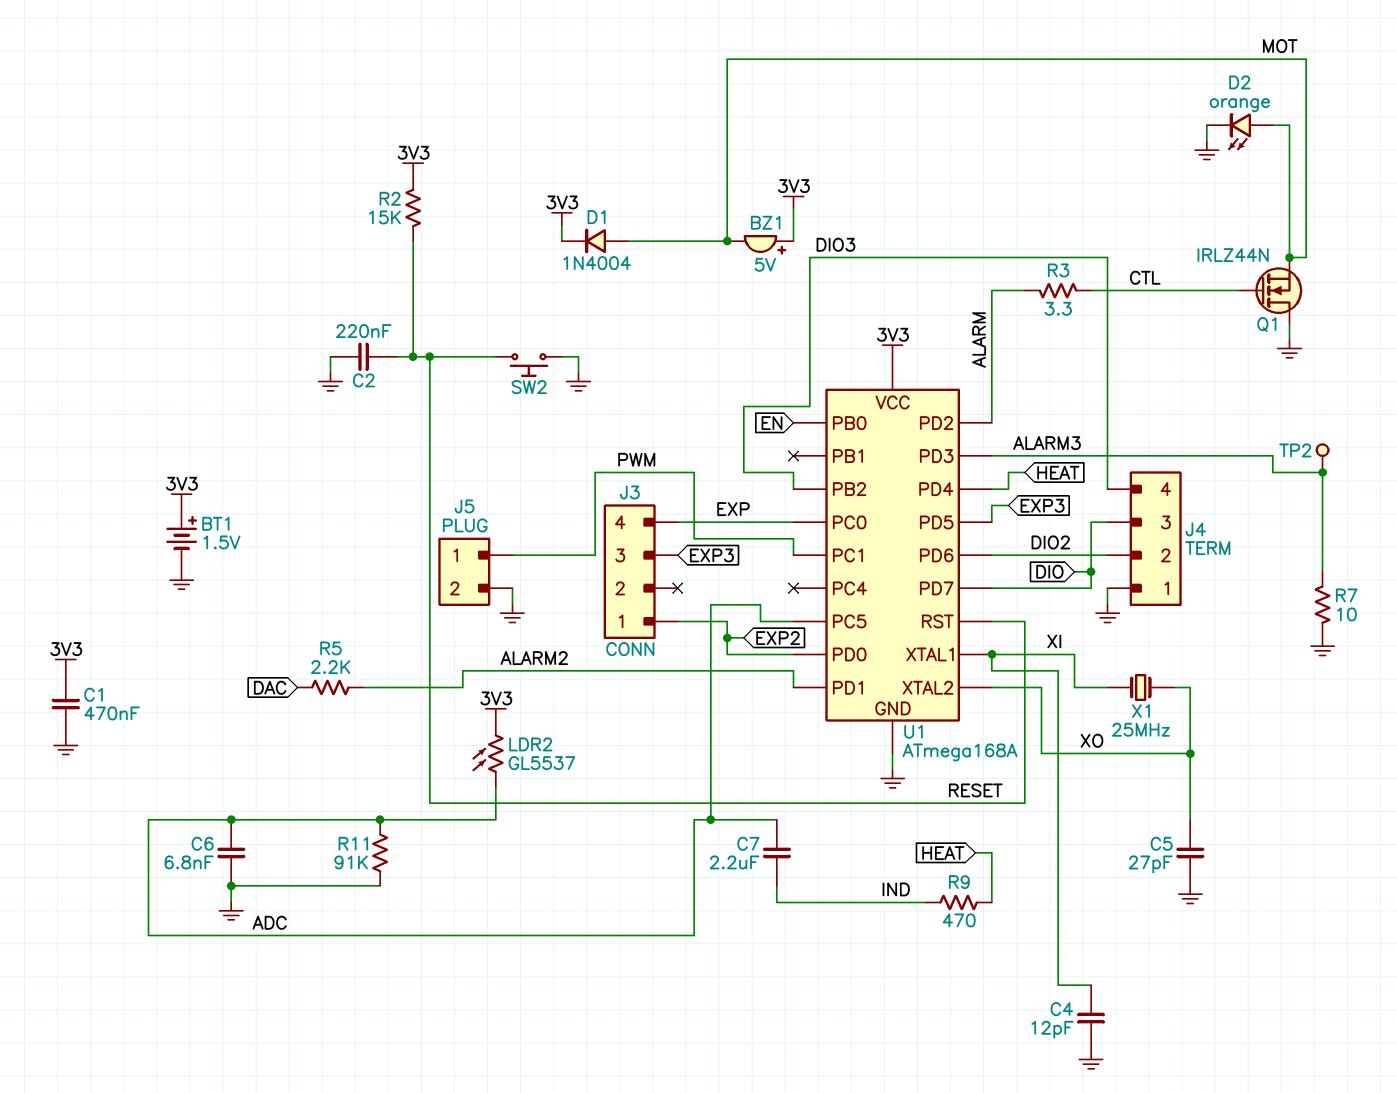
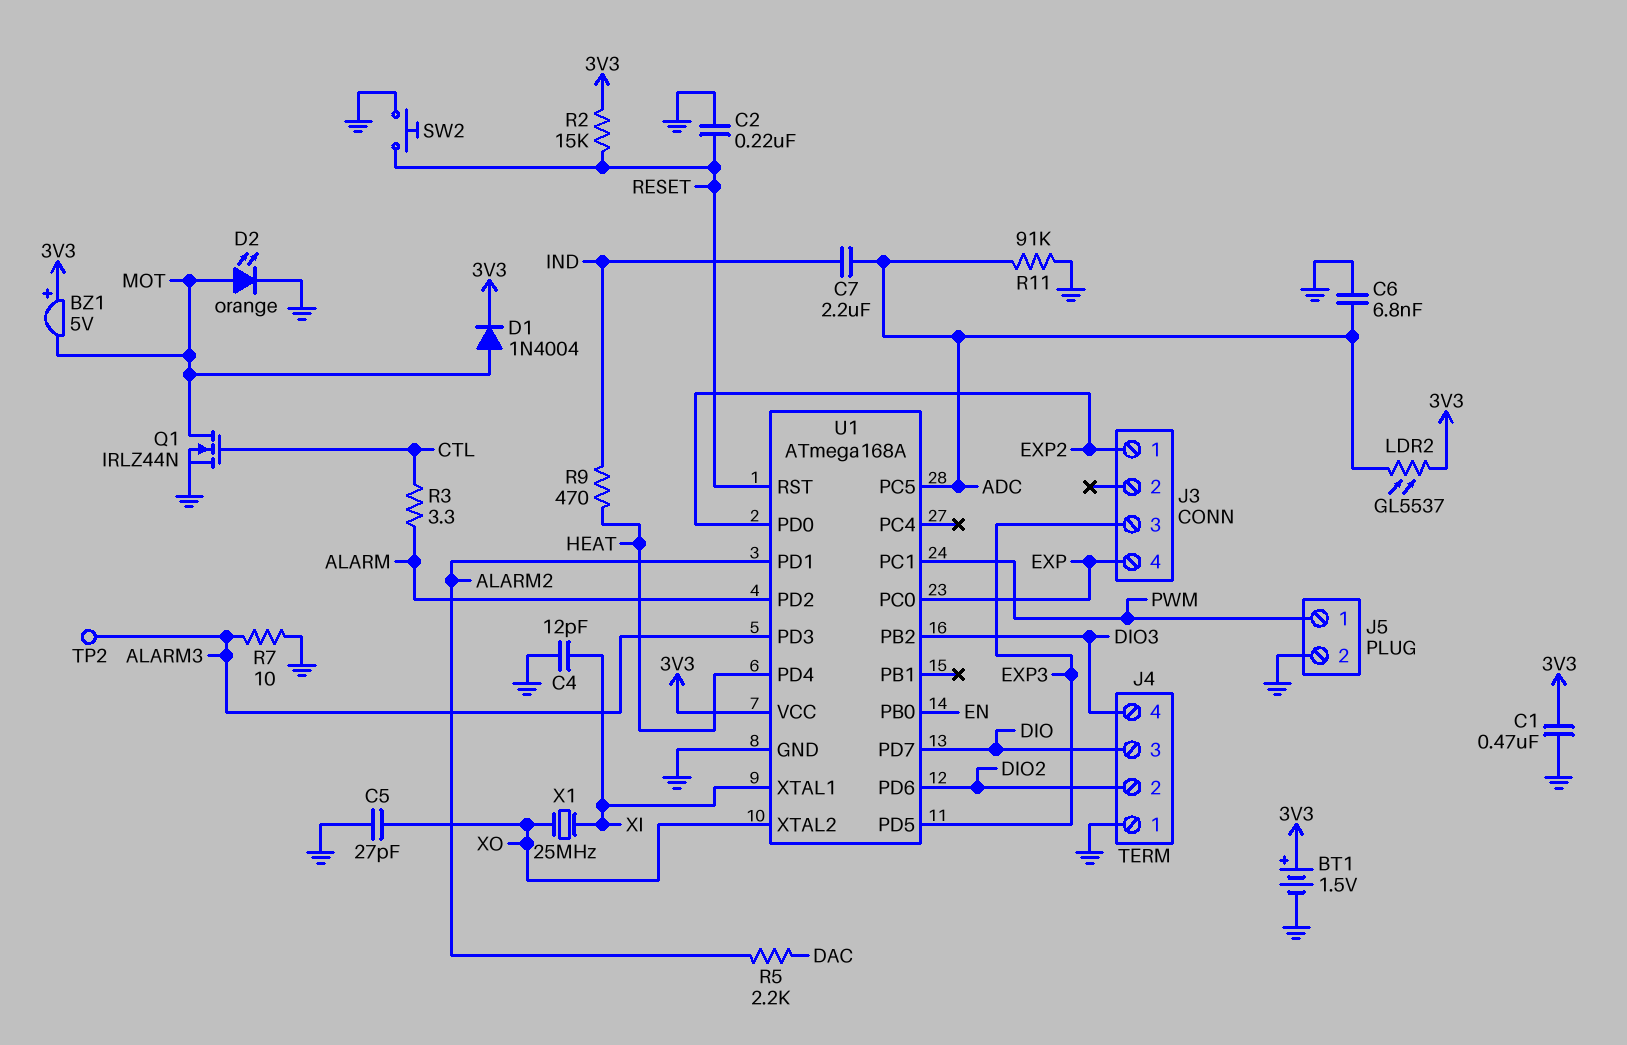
Q1: NMOS IRLZ44N (G CTL, D GND, S MOT) -> NMOS IRLZ44N (G CTL, D MOT, S GND)

